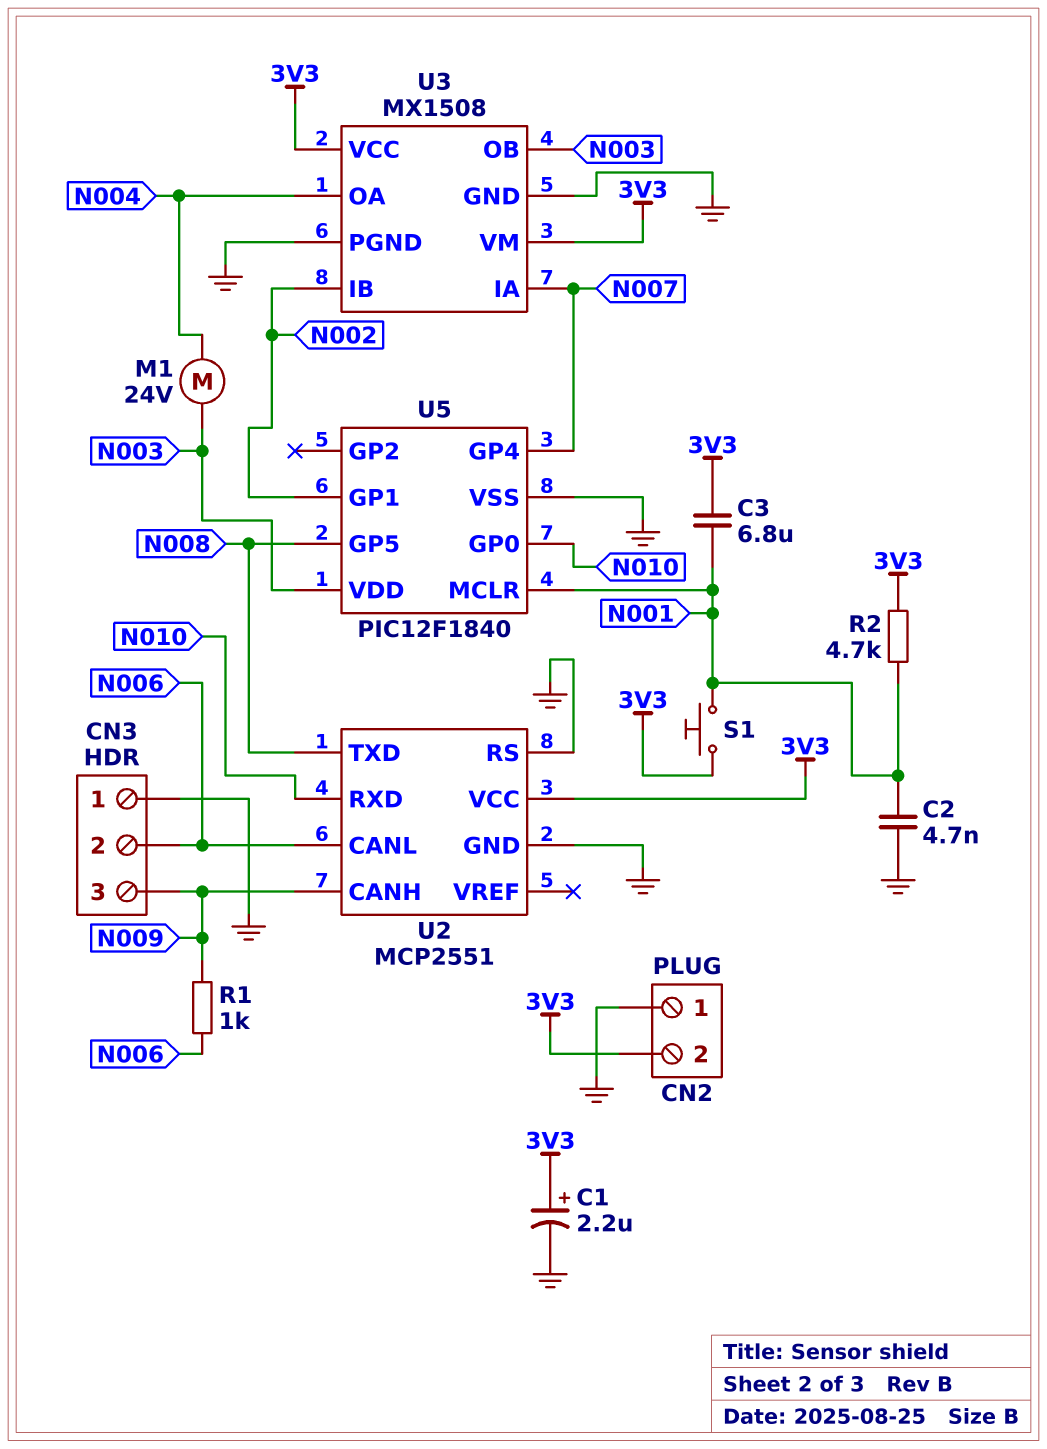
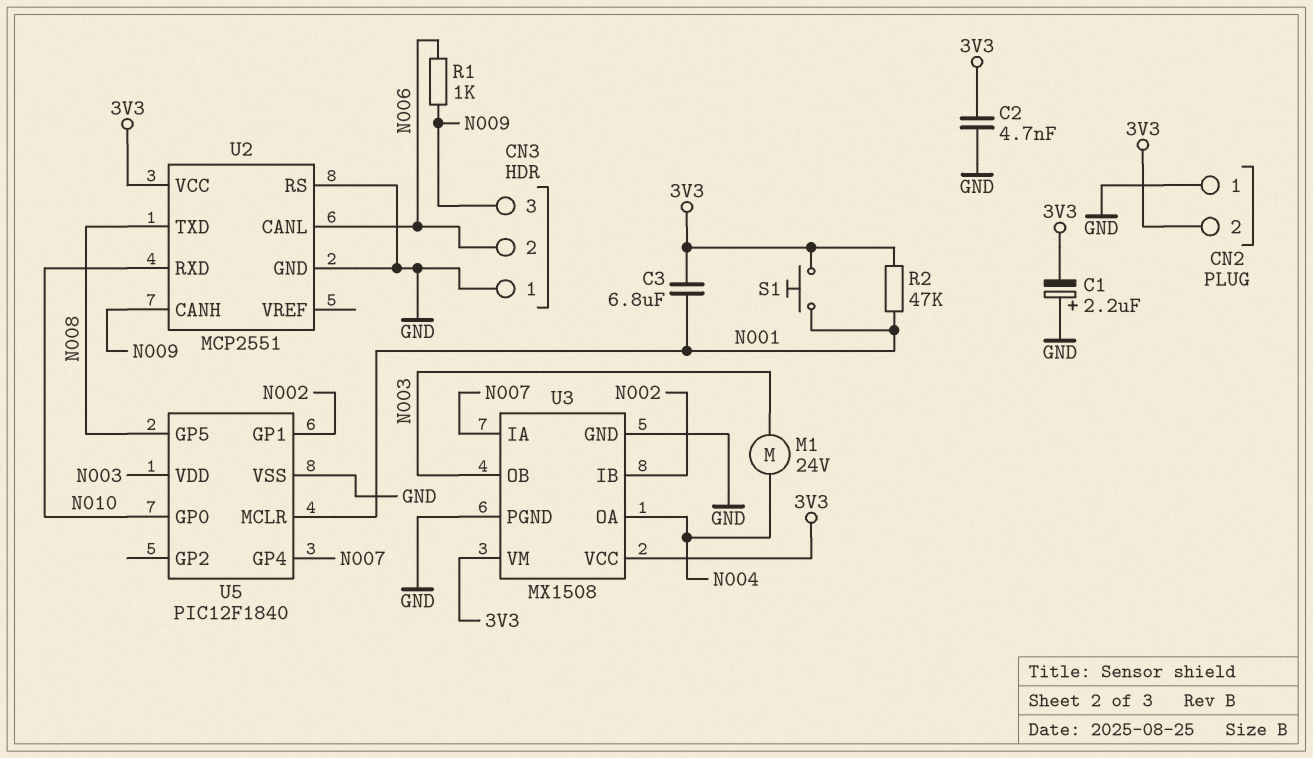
C1: 2.2uF (plus 3V3, minus GND) -> 2.2uF (plus GND, minus 3V3)
C2: 4.7nF (GND, N001) -> 4.7nF (3V3, GND)
R2: 4.7k (3V3, N001) -> 47k (3V3, N001)

